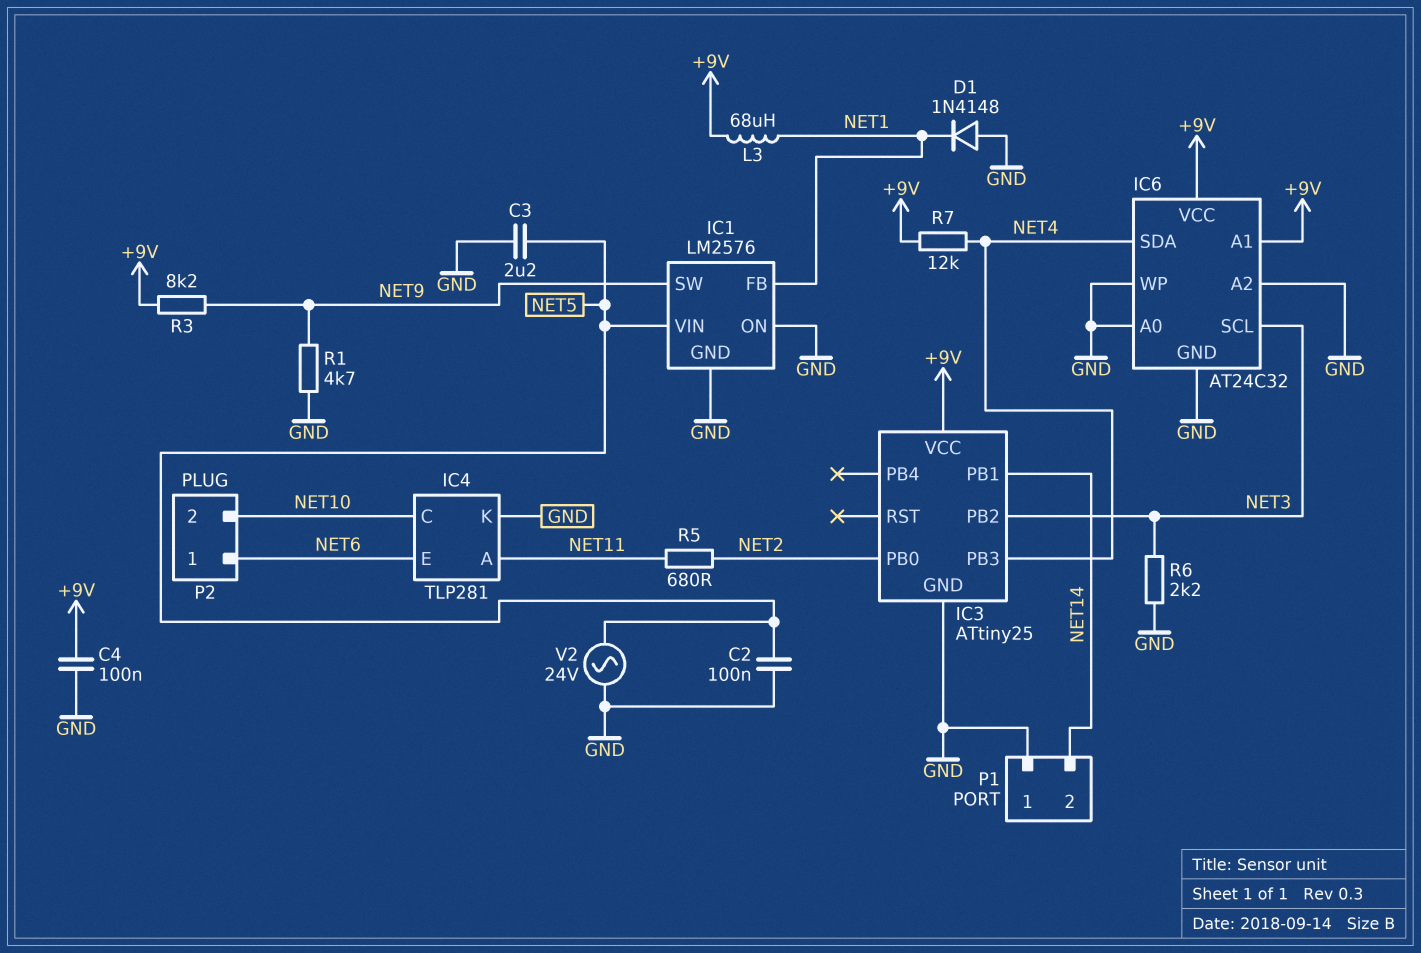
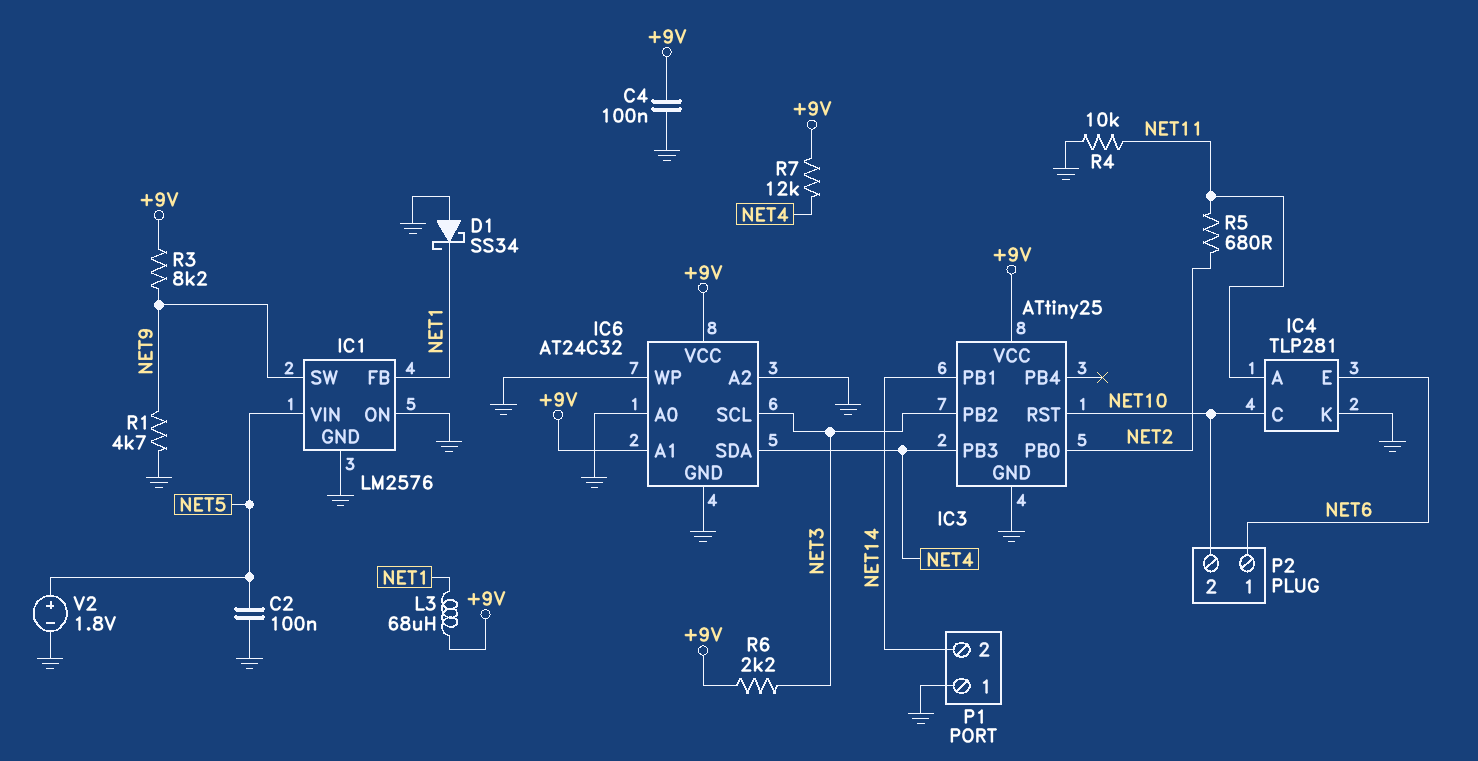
C3: 2.2uF (GND, NET5) -> none
D1: diode 1N4148 (A GND, K NET1) -> schottky SS34 (A GND, K NET1)
IC3 pin RST: none -> NET10
R4: none -> 10k (GND, NET11)
R6: 2.2k (GND, NET3) -> 2.2k (+9V, NET3)
V2: AC 24V (GND, NET5) -> 1.8V (plus NET5, minus GND)

